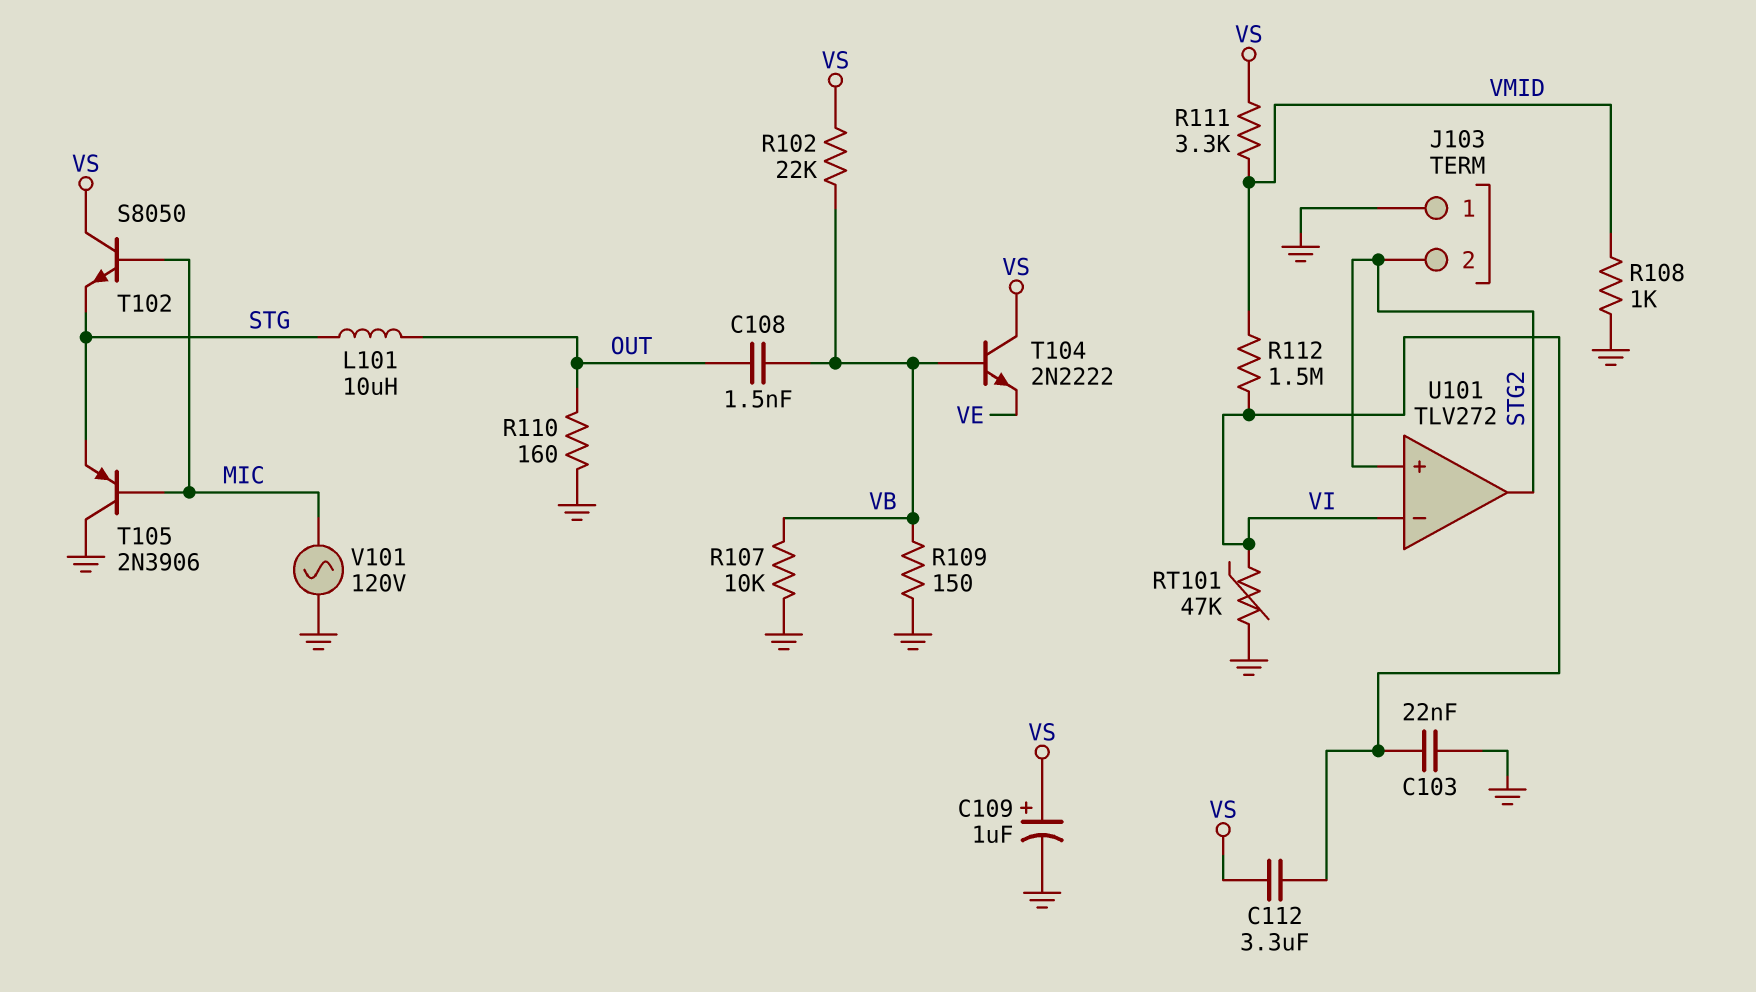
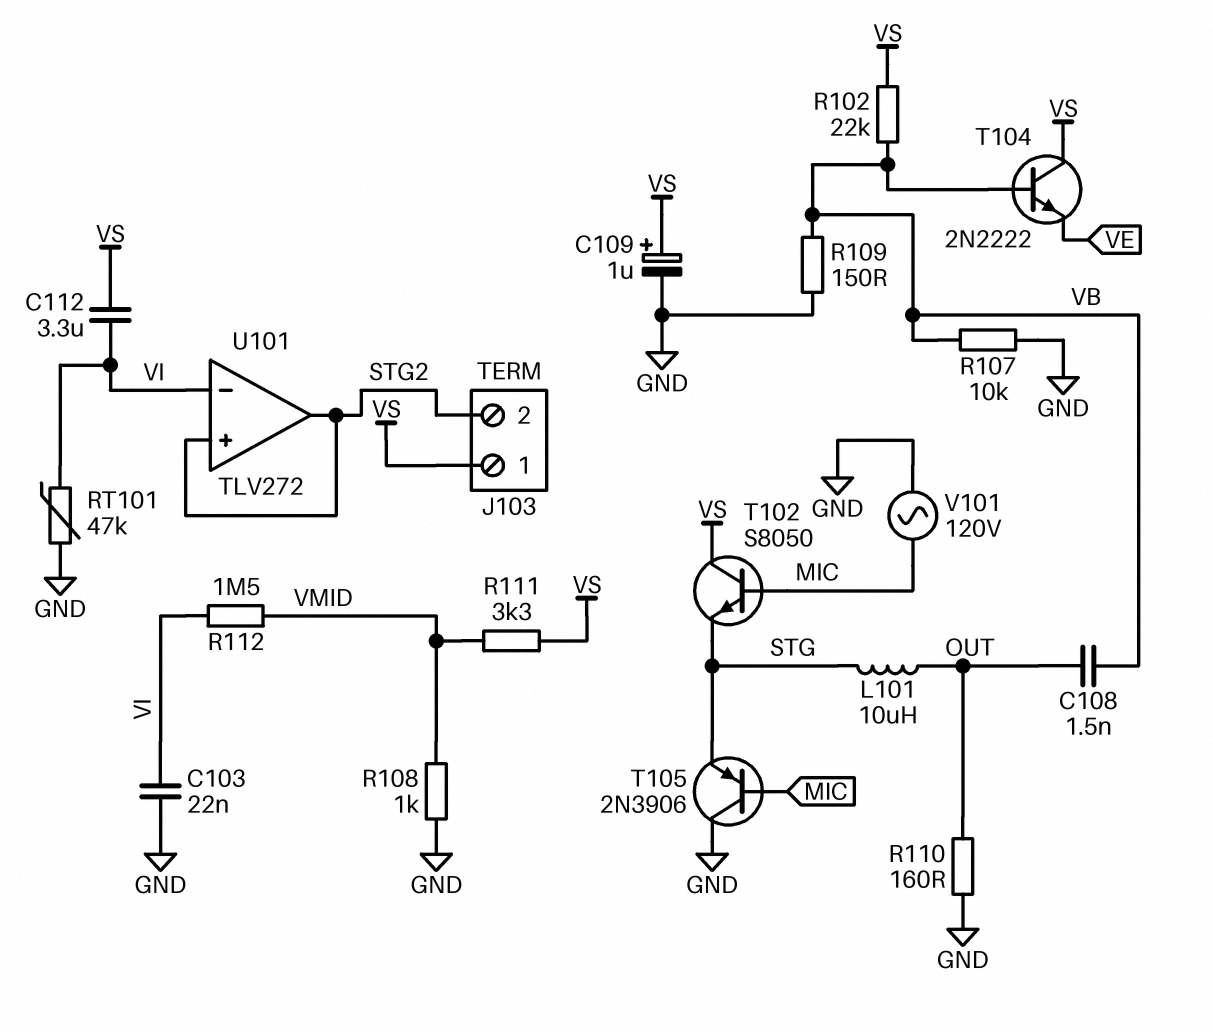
J103 pin 1: GND -> VS

